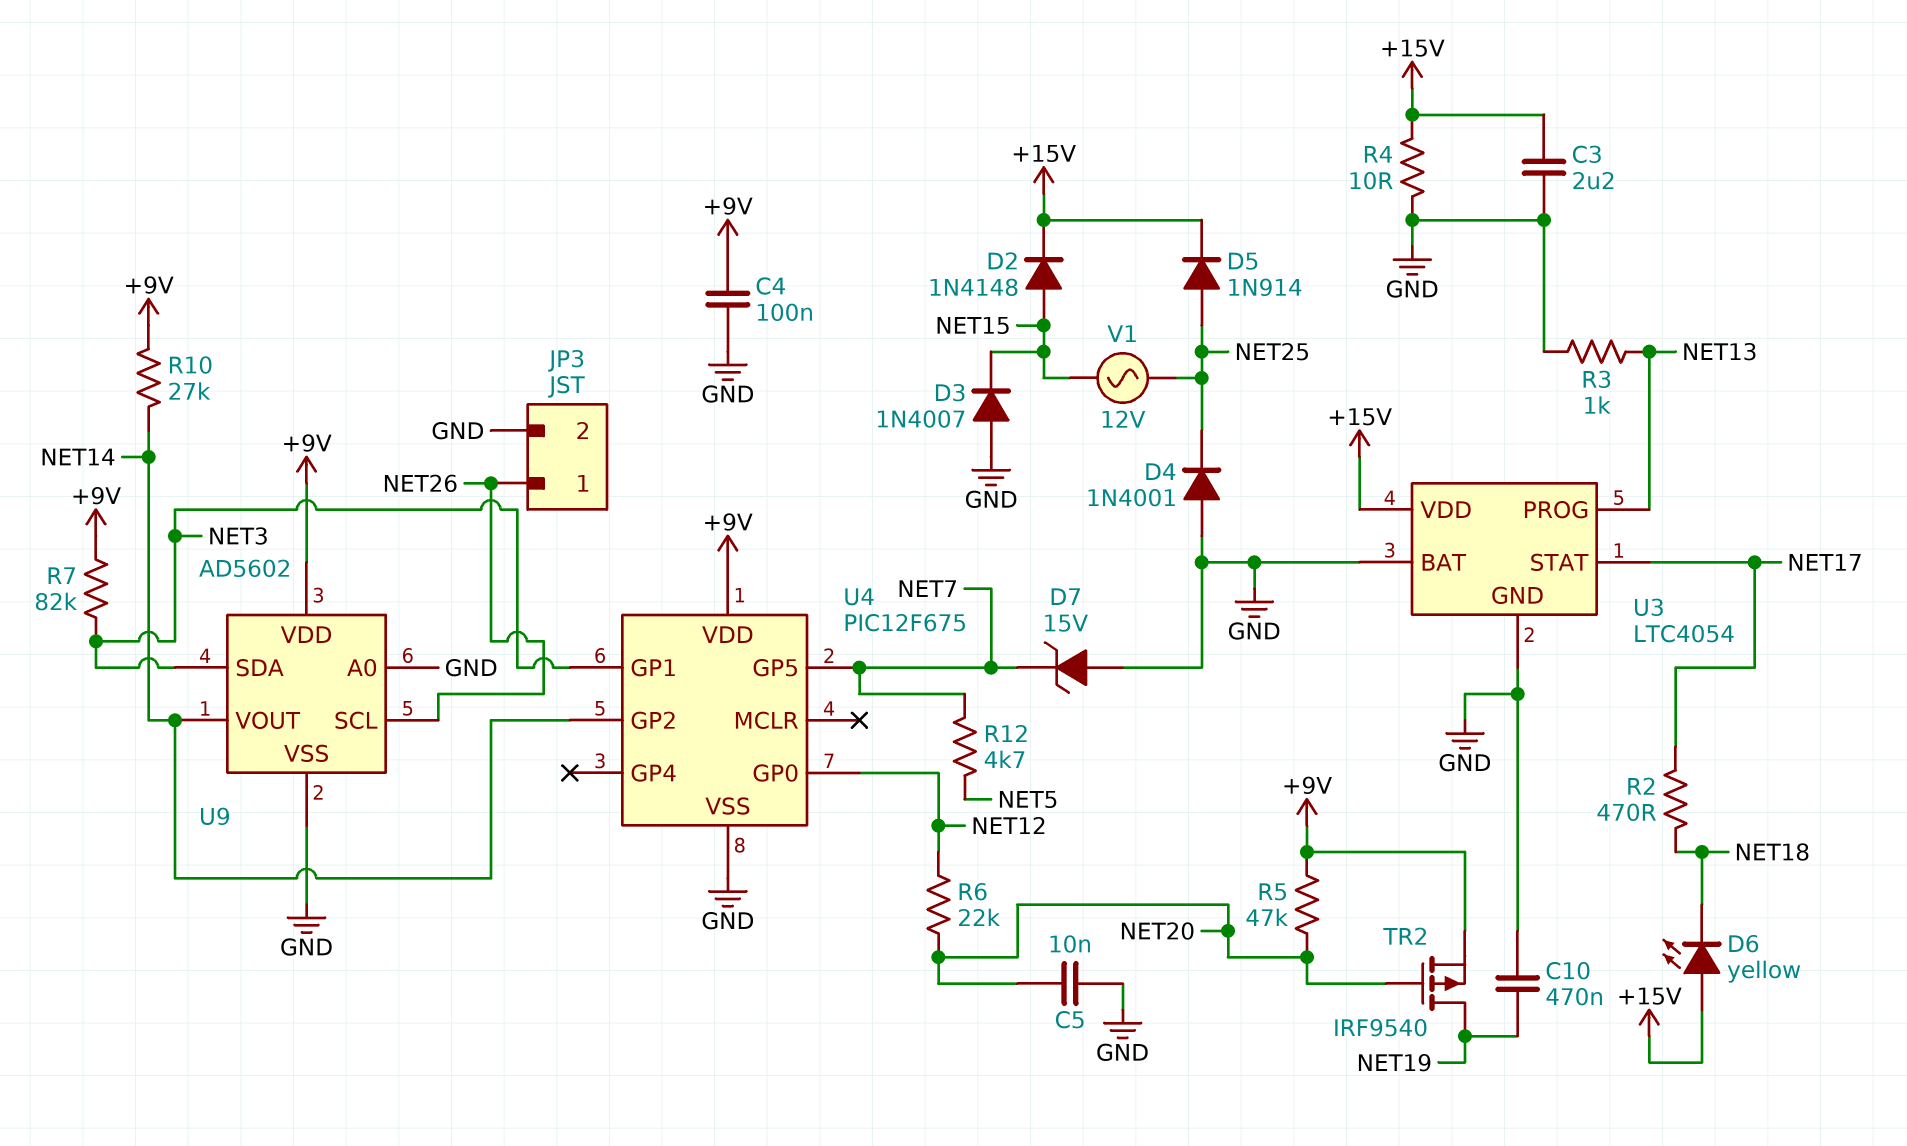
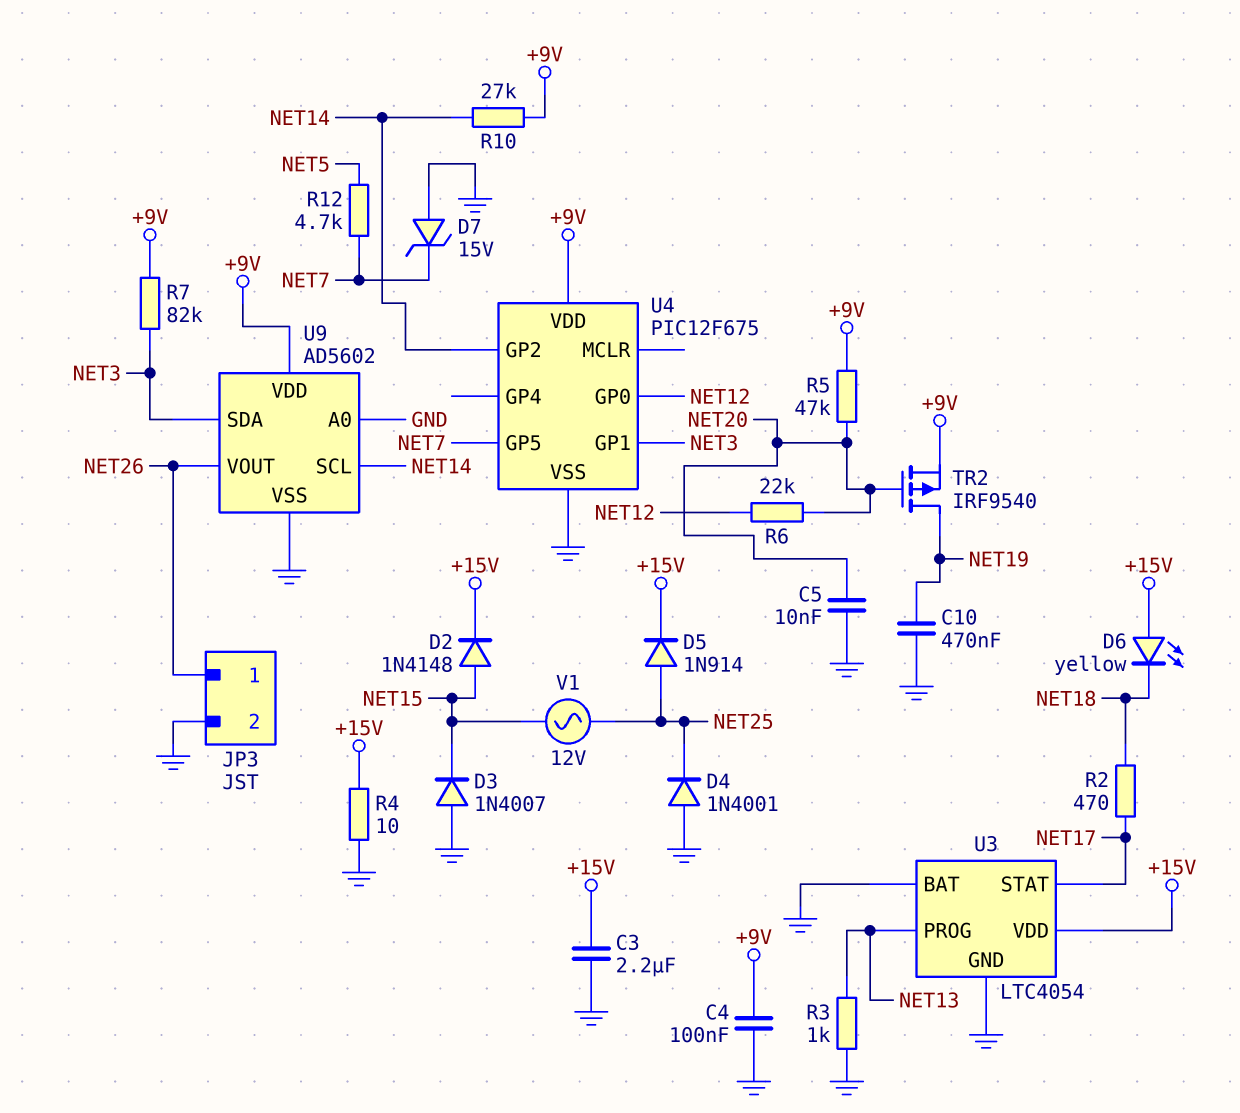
U9 pin SCL: NET26 -> NET14
U9 pin VOUT: NET14 -> NET26

